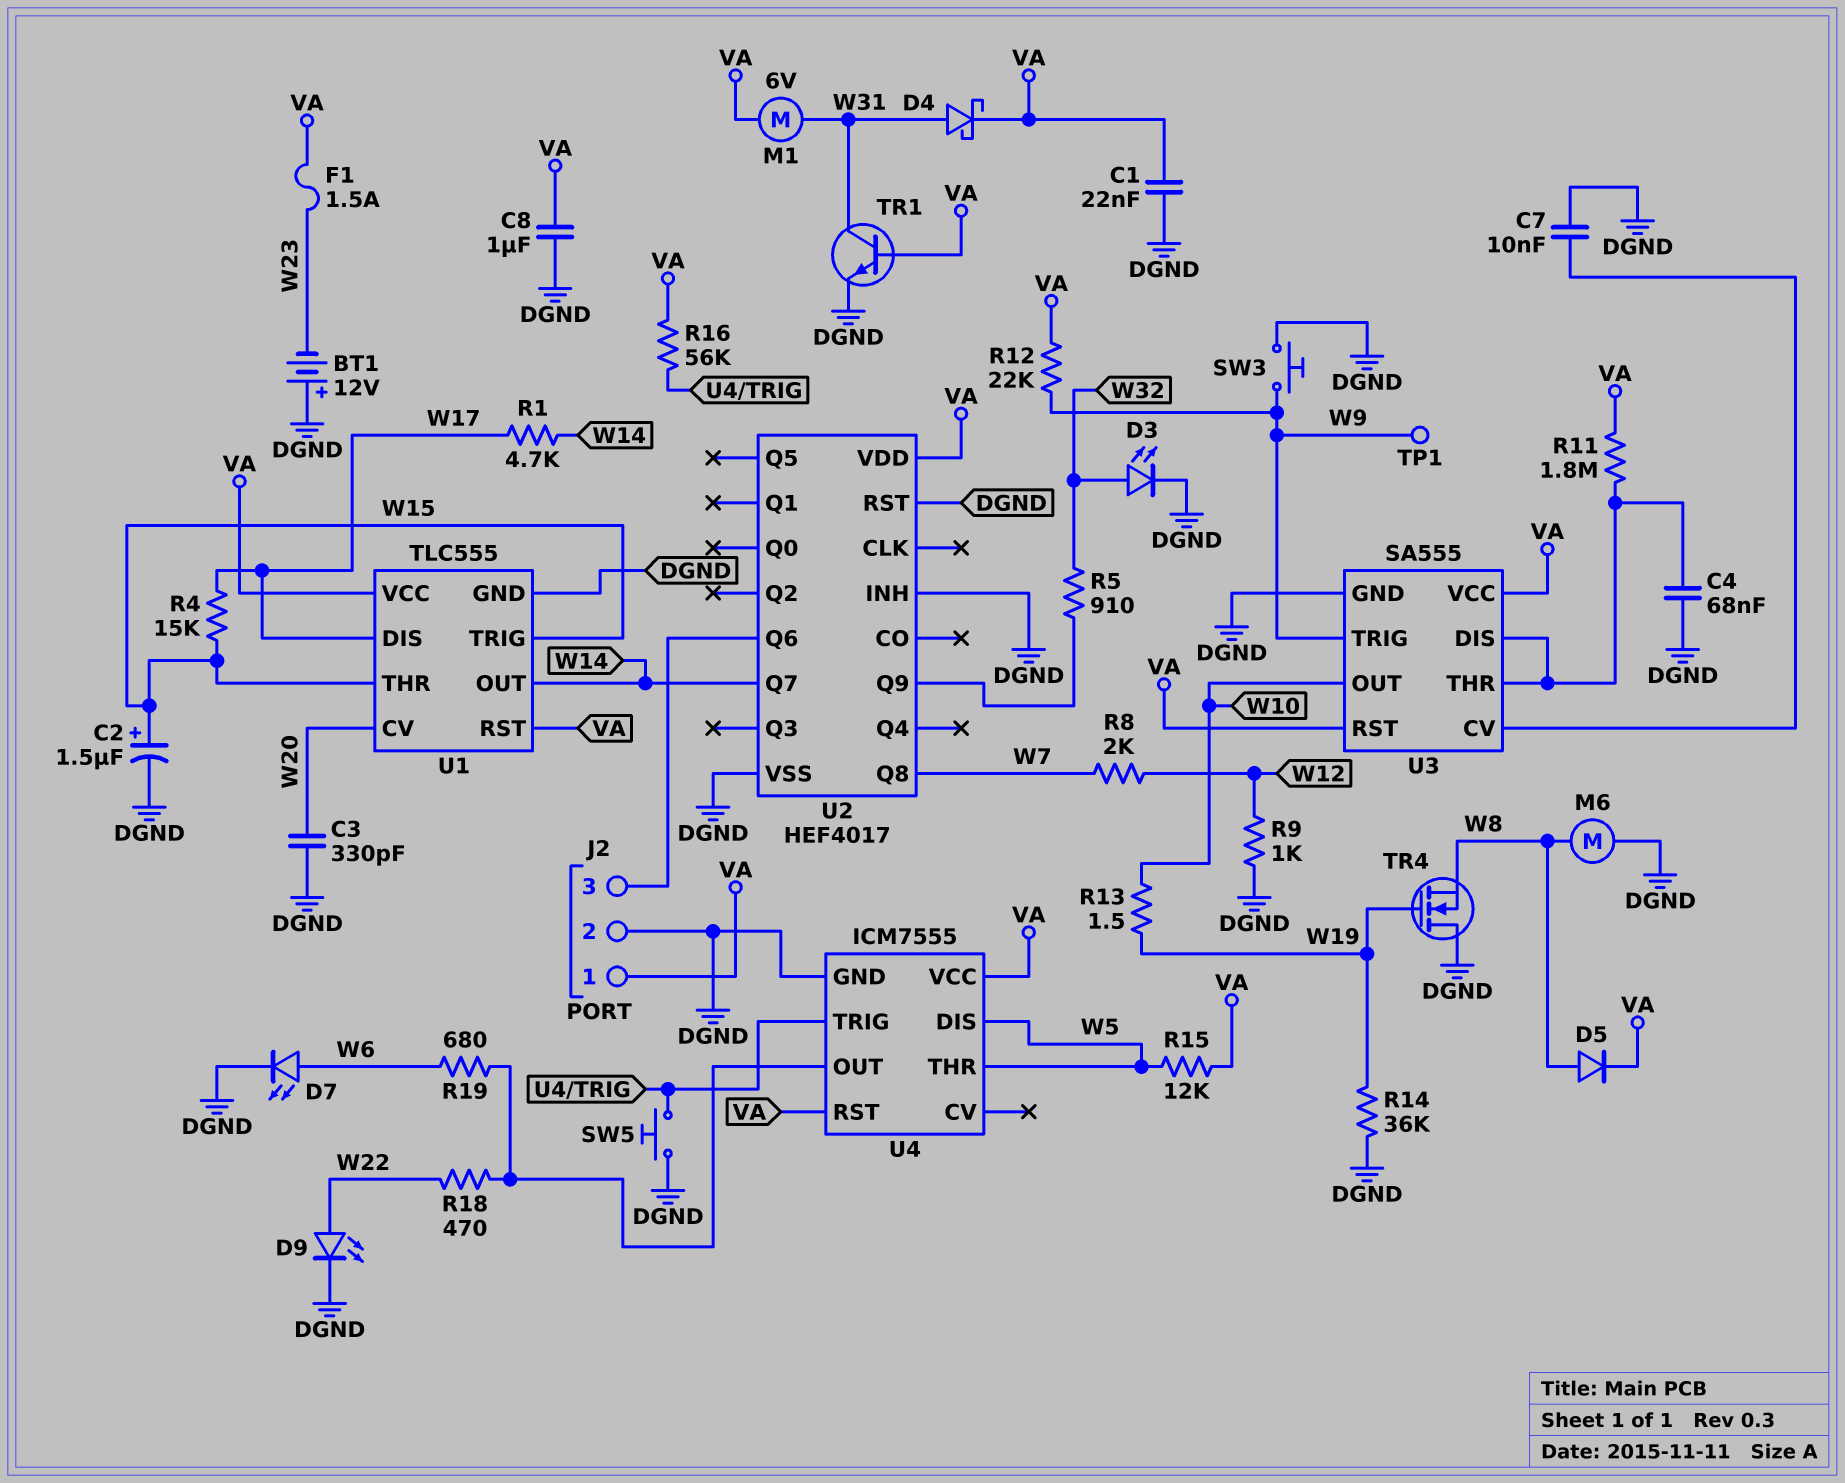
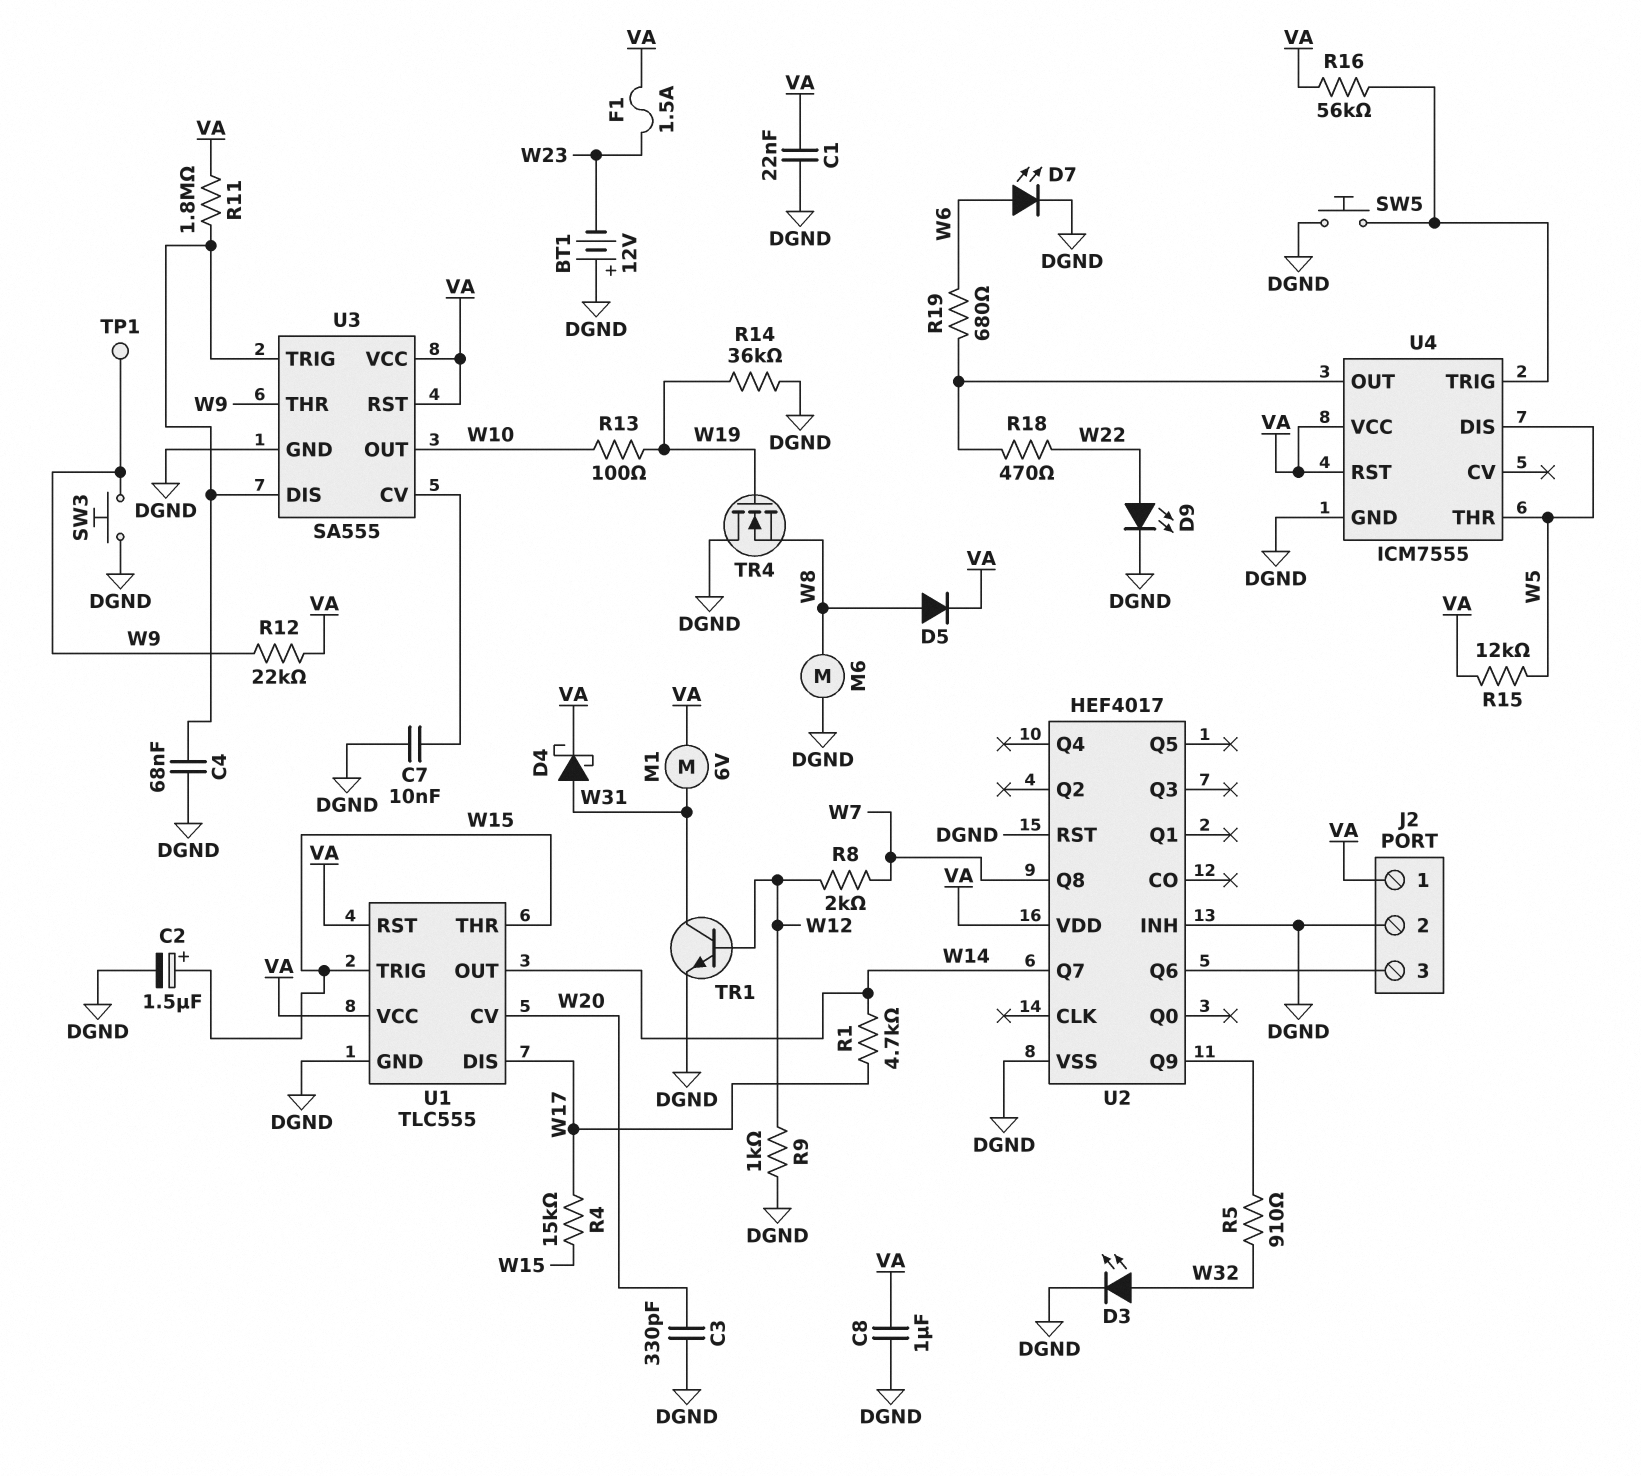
R13: 1.5 (W10, W19) -> 100 (W10, W19)
TR1: NPN (B VA, C W31, E DGND) -> NPN (B W12, C W31, E DGND)
U3 pin THR: U3/DIS -> W9
U3 pin TRIG: W9 -> U3/DIS

